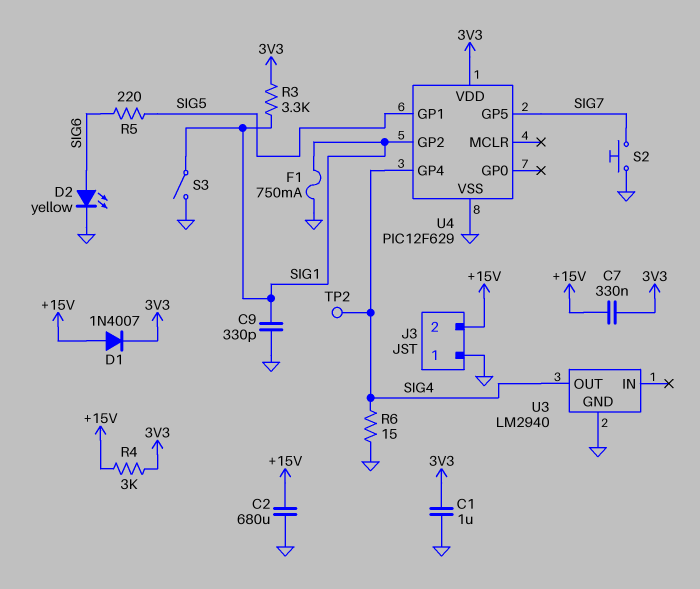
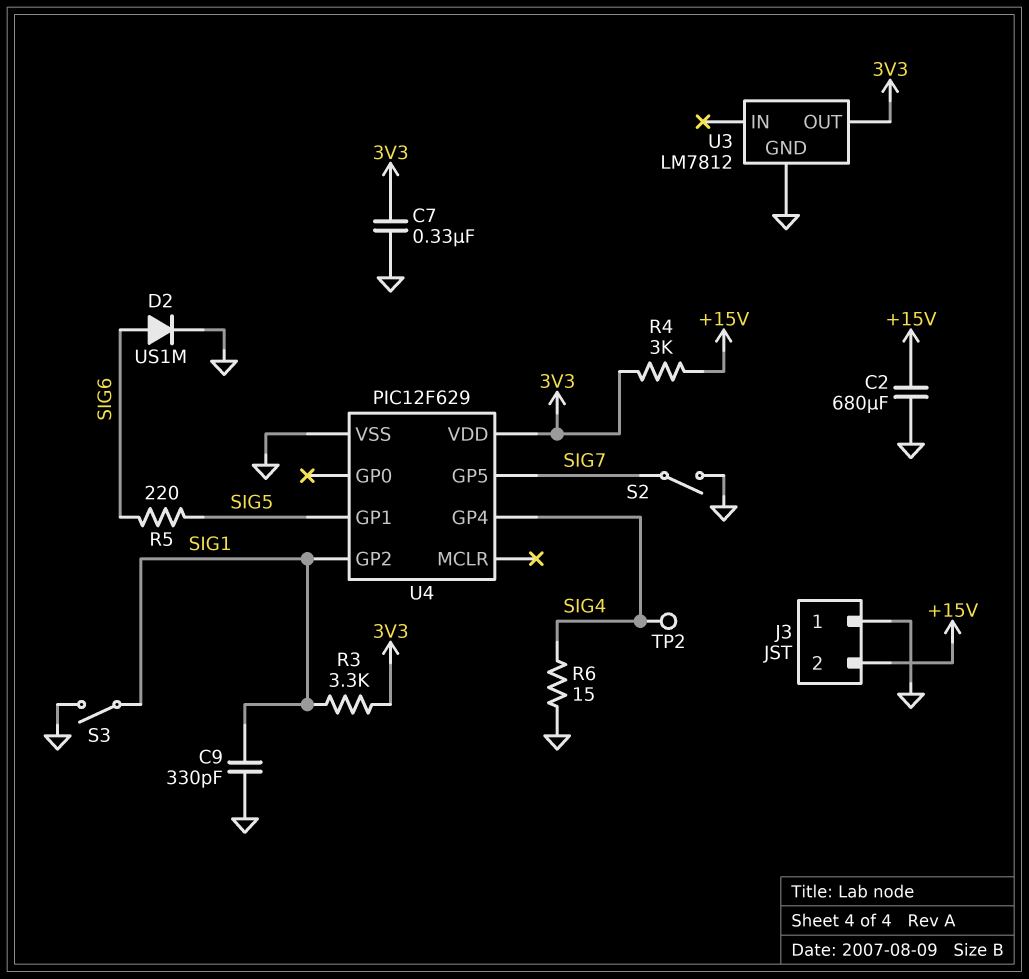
C1: 1uF (3V3, GND) -> none
C7: 330nF (+15V, 3V3) -> 330nF (3V3, GND)
D1: diode 1N4007 (A +15V, K 3V3) -> none
D2: LED yellow (A SIG6, K GND) -> diode US1M (A SIG6, K GND)
F1: 750mA (GND, SIG1) -> none
S2: button (GND, SIG7) -> switch (GND, SIG7)
U3: LM2940 -> LM7812
U3 pin OUT: SIG4 -> 3V3

